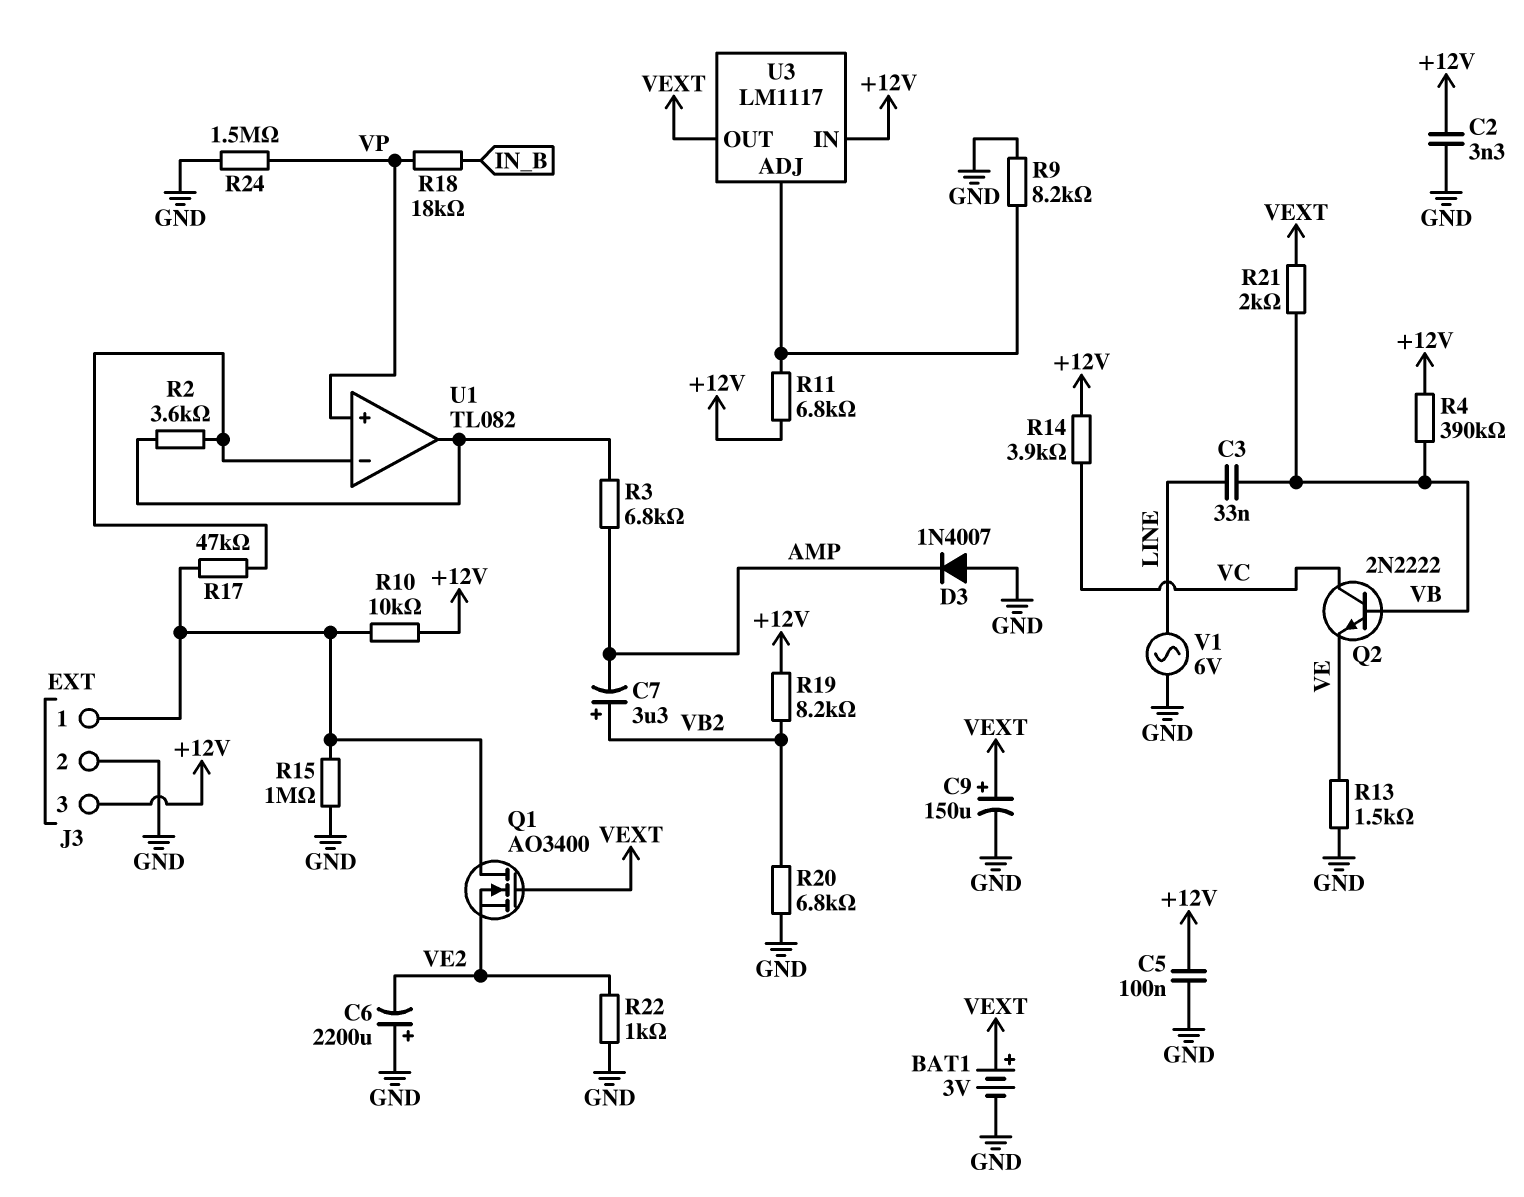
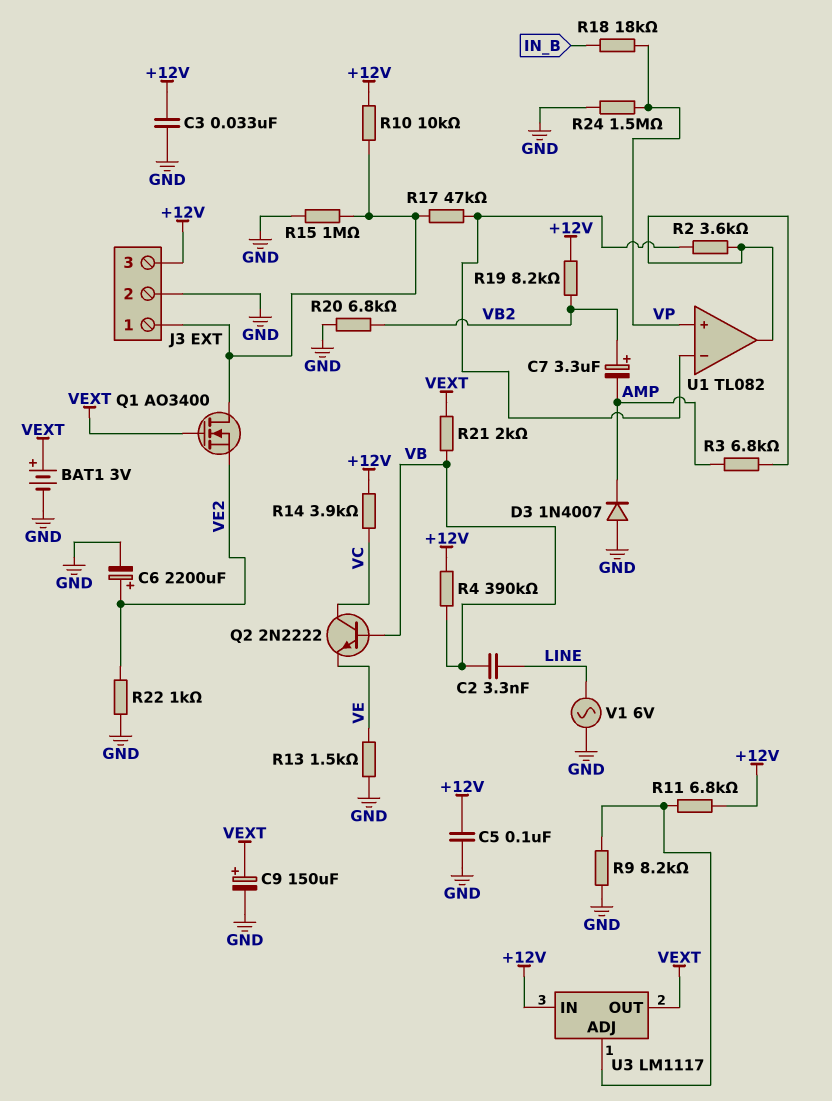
C2: 3.3nF (+12V, GND) -> 3.3nF (LINE, VB)
C3: 33nF (LINE, VB) -> 33nF (+12V, GND)
C6: 2200uF (plus GND, minus VE2) -> 2200uF (plus VE2, minus GND)

